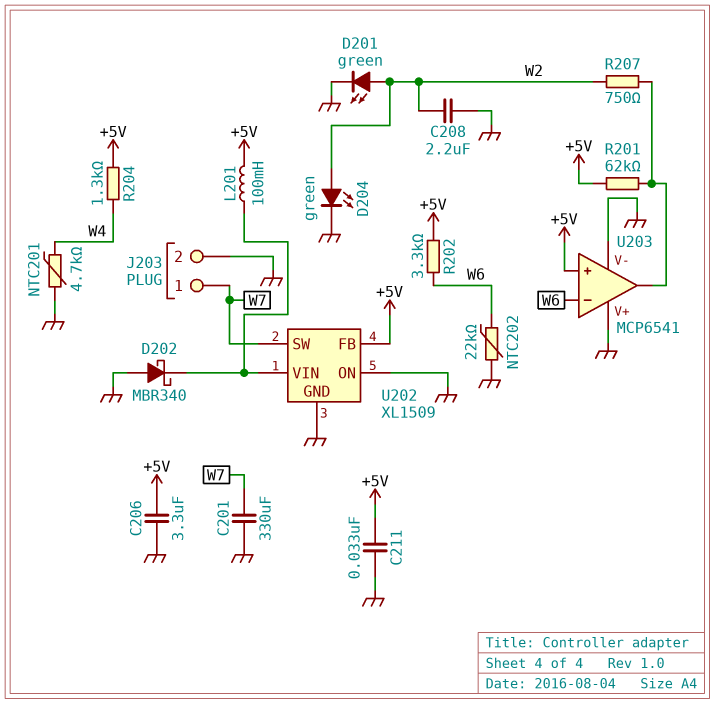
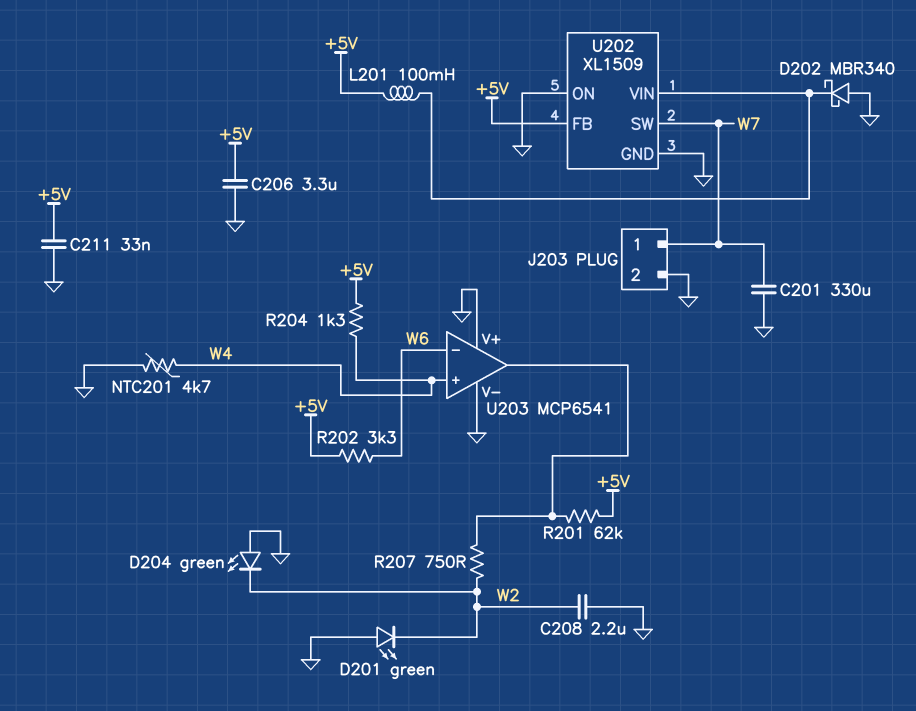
D201: LED green (A W2, K GND) -> LED green (A GND, K W2)
D204: LED green (A W2, K GND) -> LED green (A GND, K W2)
NTC202: 22k (GND, W6) -> none
U203 pin in+: +5V -> W4

